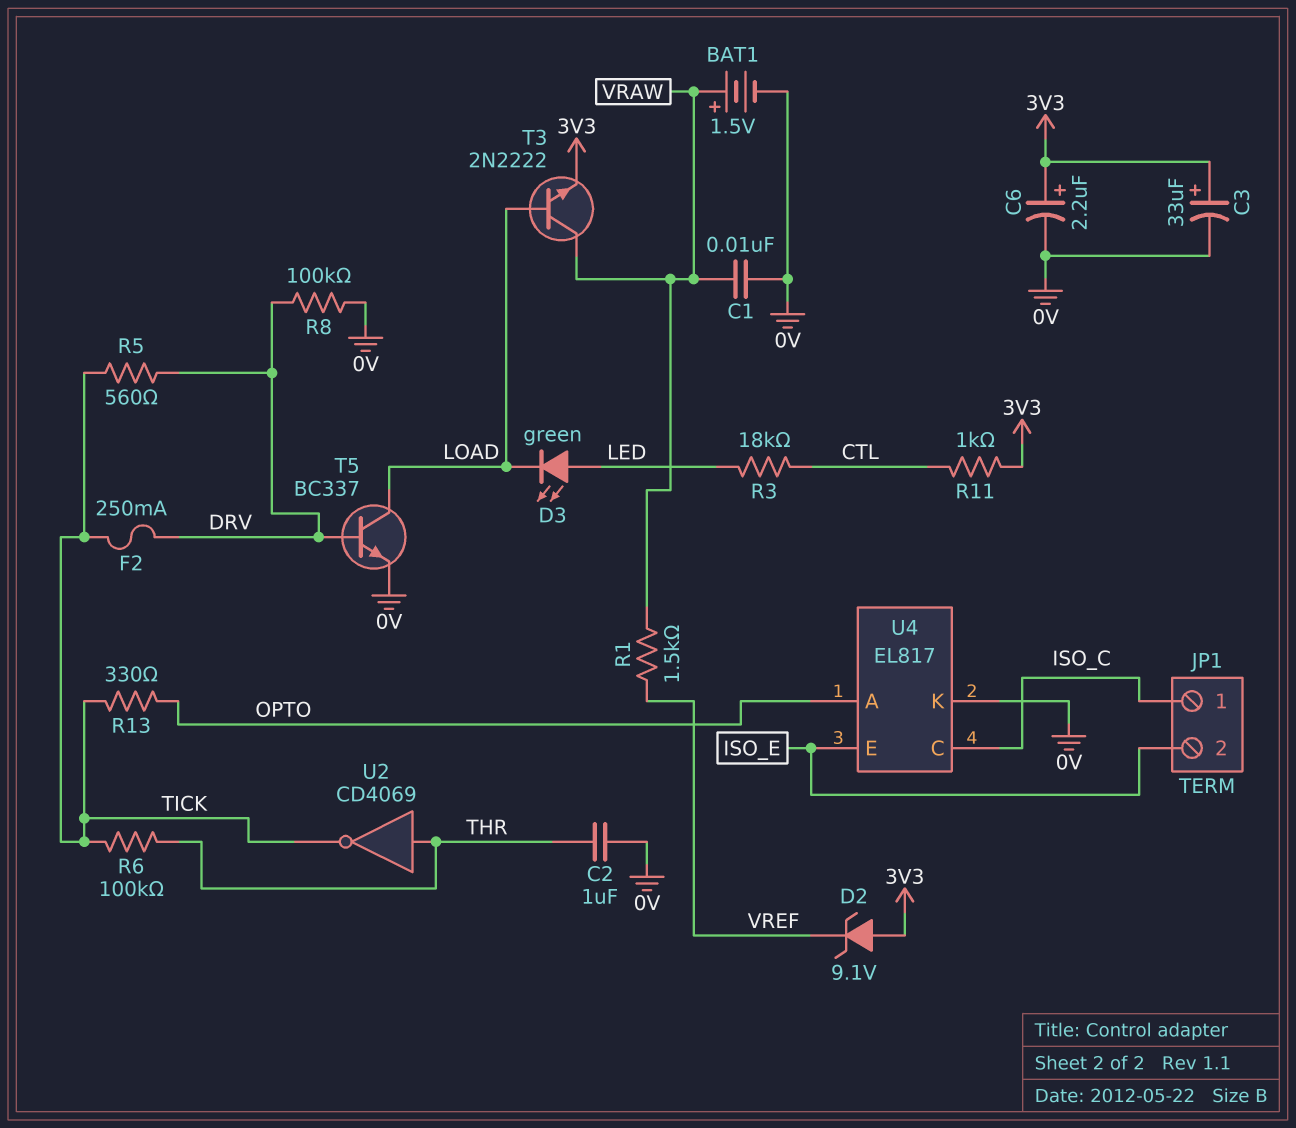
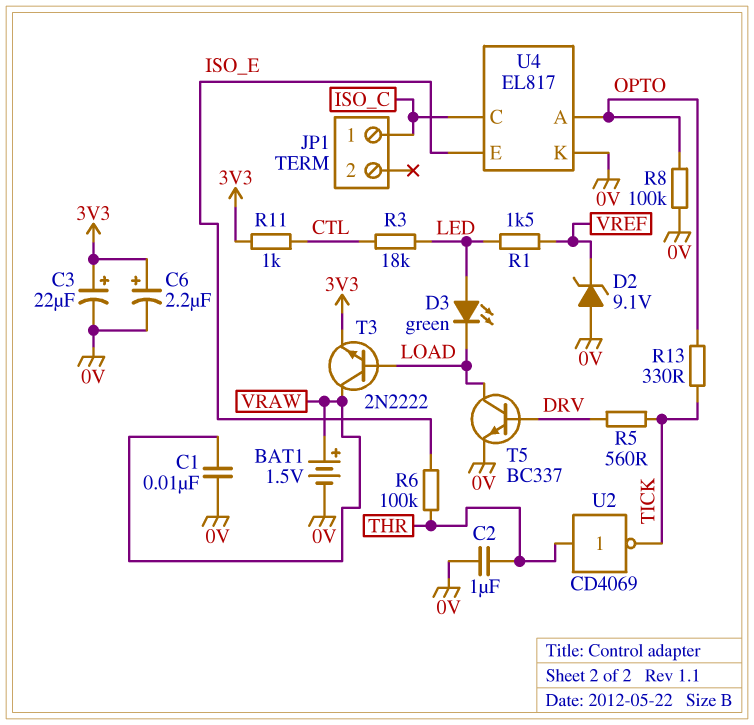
C3: 33uF (plus 3V3, minus 0V) -> 22uF (plus 3V3, minus 0V)
D2: zener 9.1V (A 3V3, K VREF) -> zener 9.1V (A 0V, K VREF)
F2: 250mA (DRV, TICK) -> none
JP1 pin 2: ISO_E -> none
R1: 1.5k (VRAW, VREF) -> 1.5k (LED, VREF)
R6: 100k (THR, TICK) -> 100k (ISO_E, THR)
R8: 100k (0V, DRV) -> 100k (0V, OPTO)

